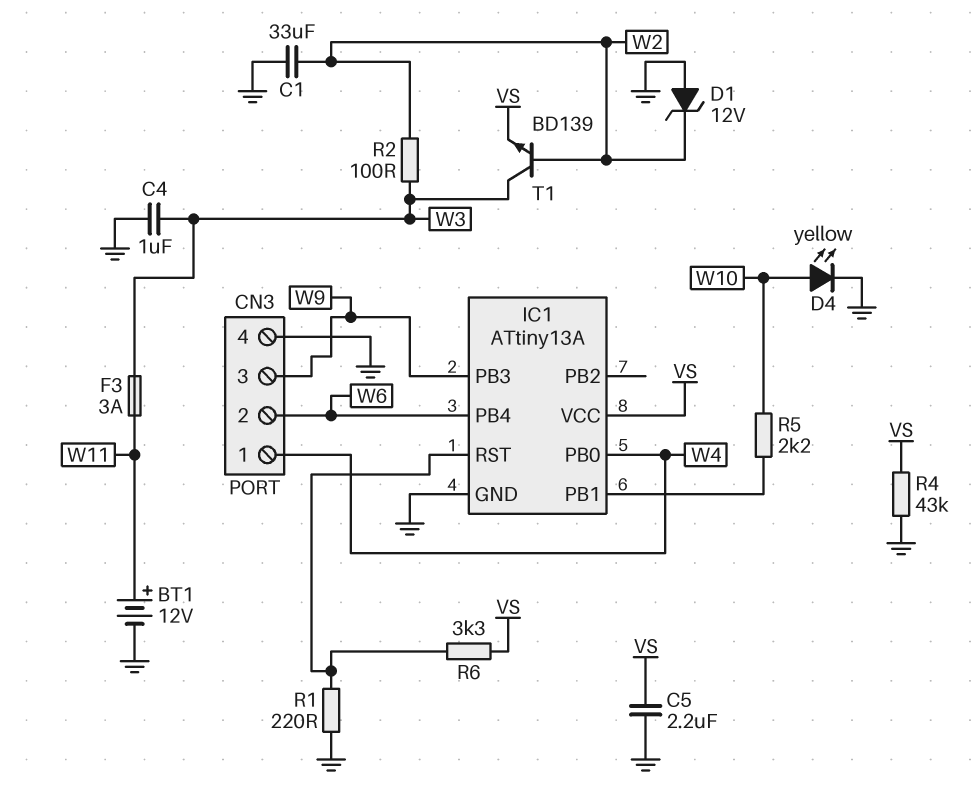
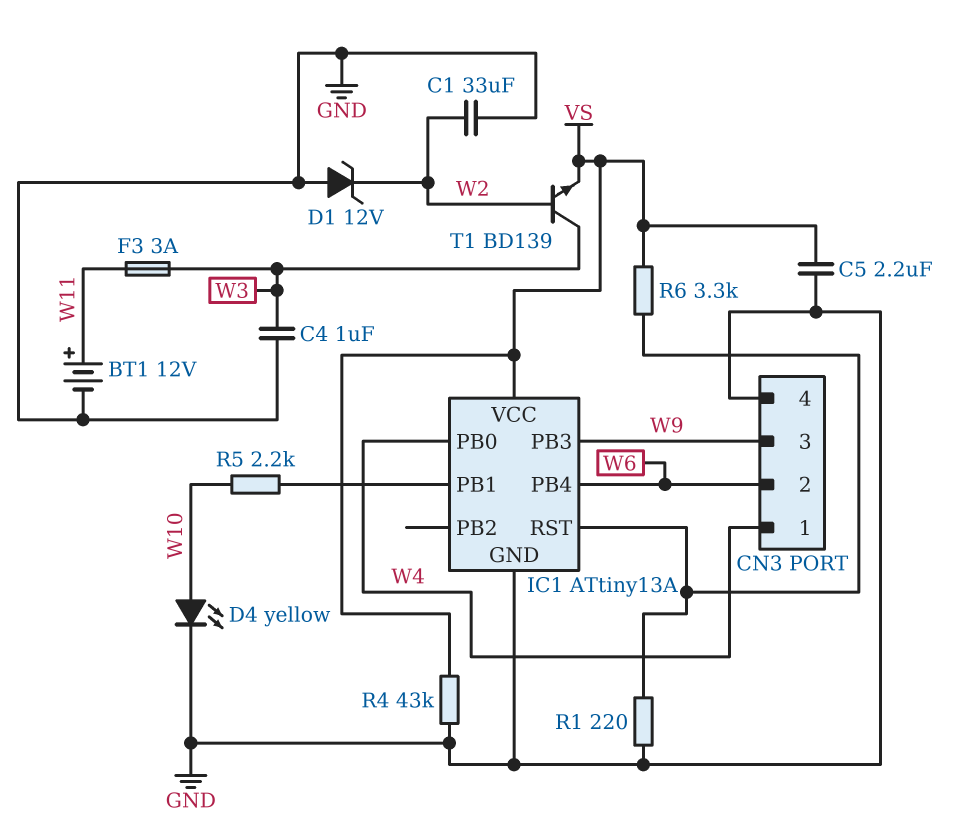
R2: 100 (W2, W3) -> none

